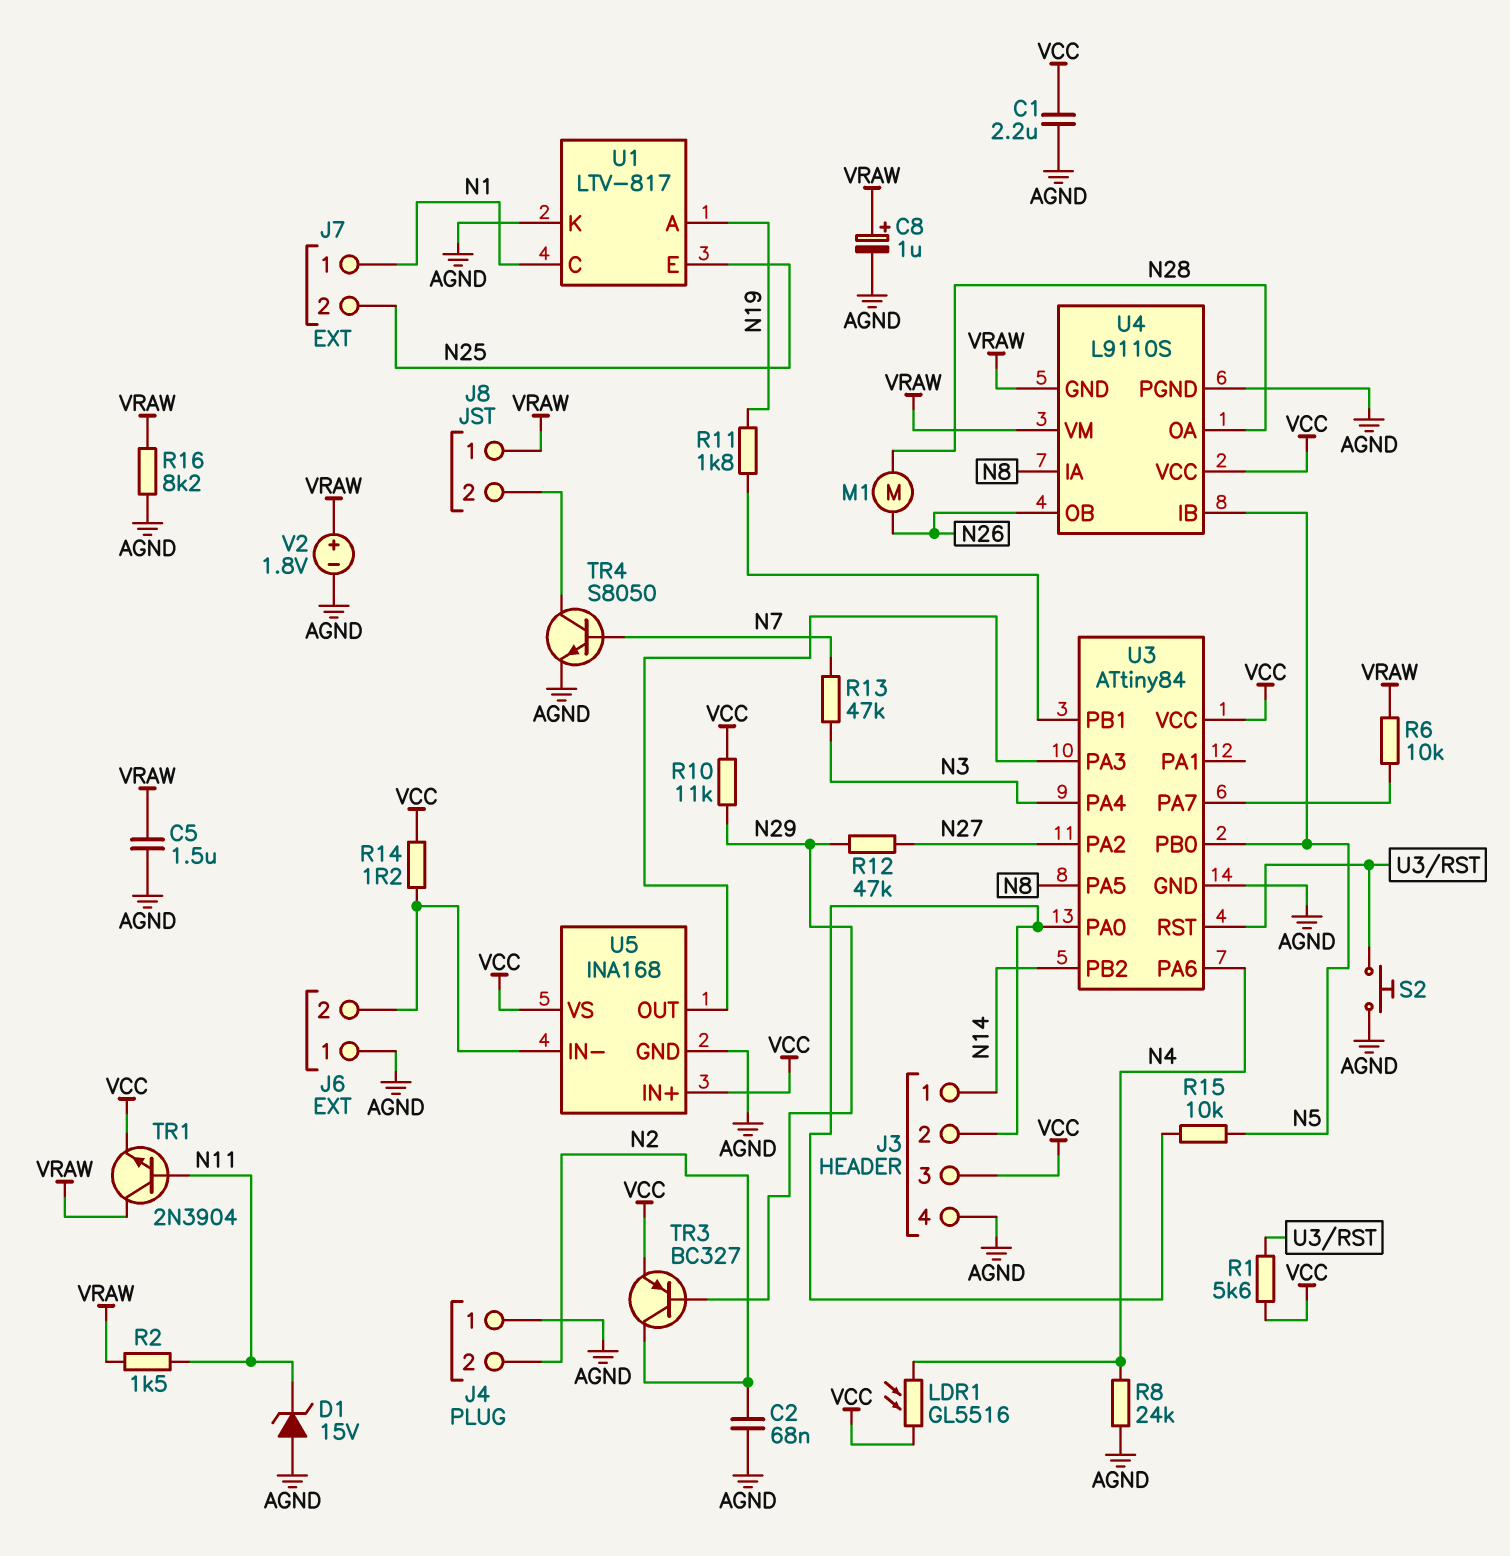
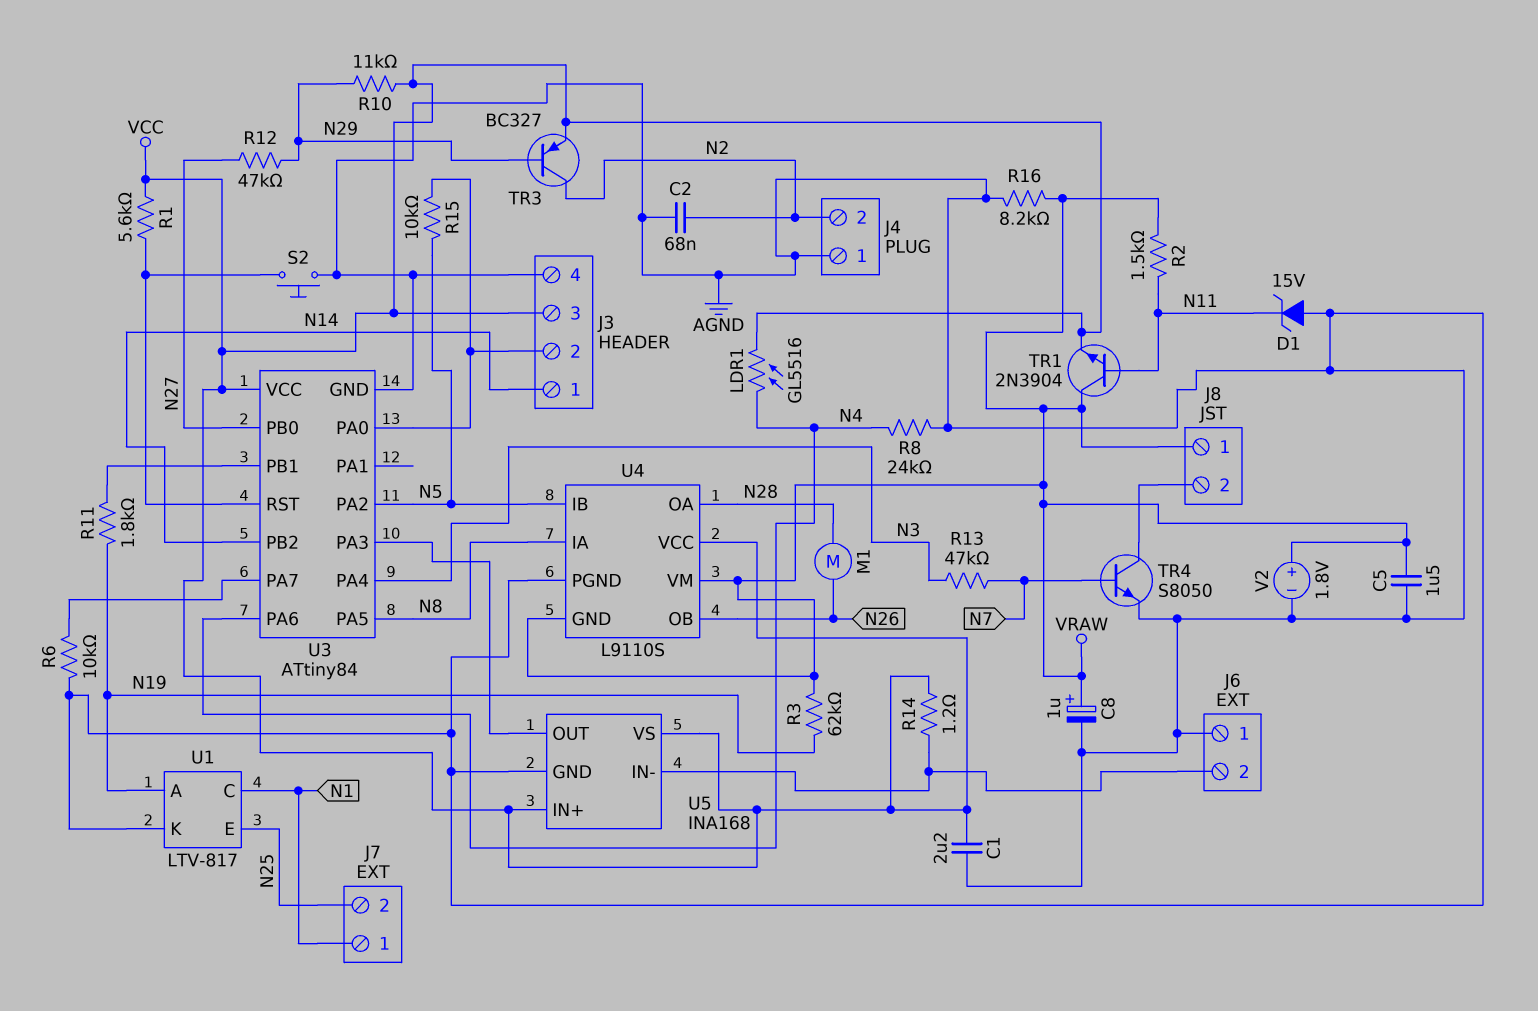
R3: none -> 62k (N19, VRAW)
R6: 10k (U3/PA7, VRAW) -> 10k (AGND, U3/PA7)
U3 pin PA2: N27 -> N5
U3 pin PB0: N5 -> N27

